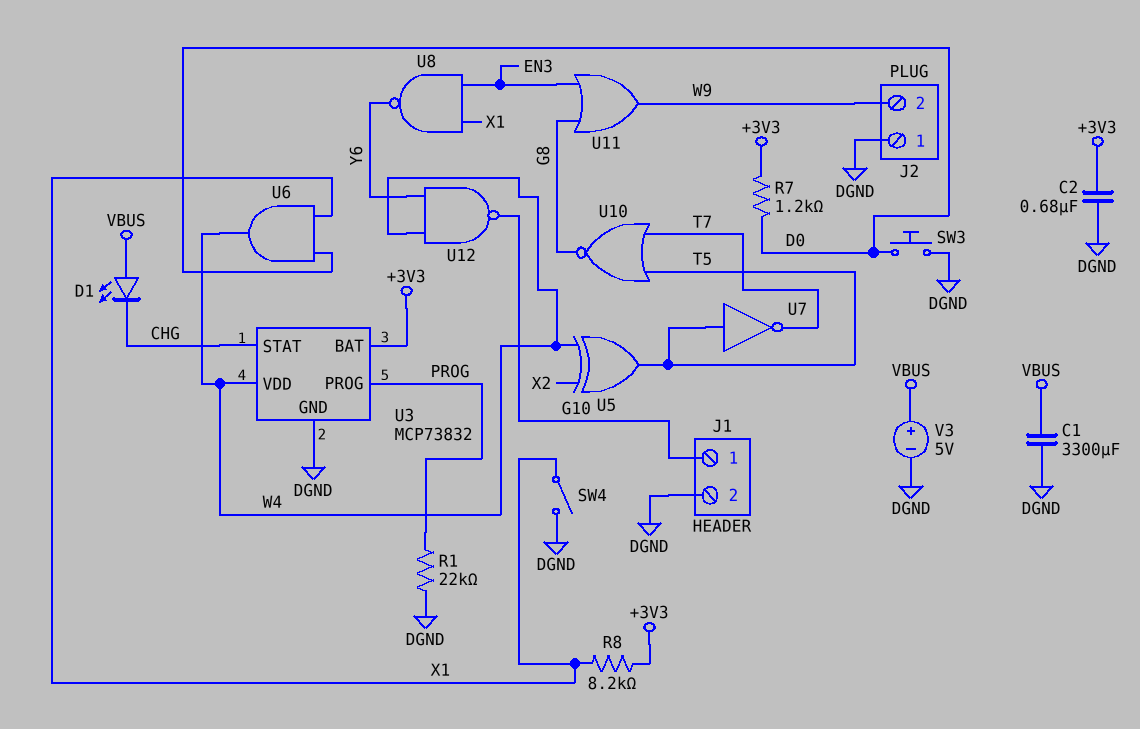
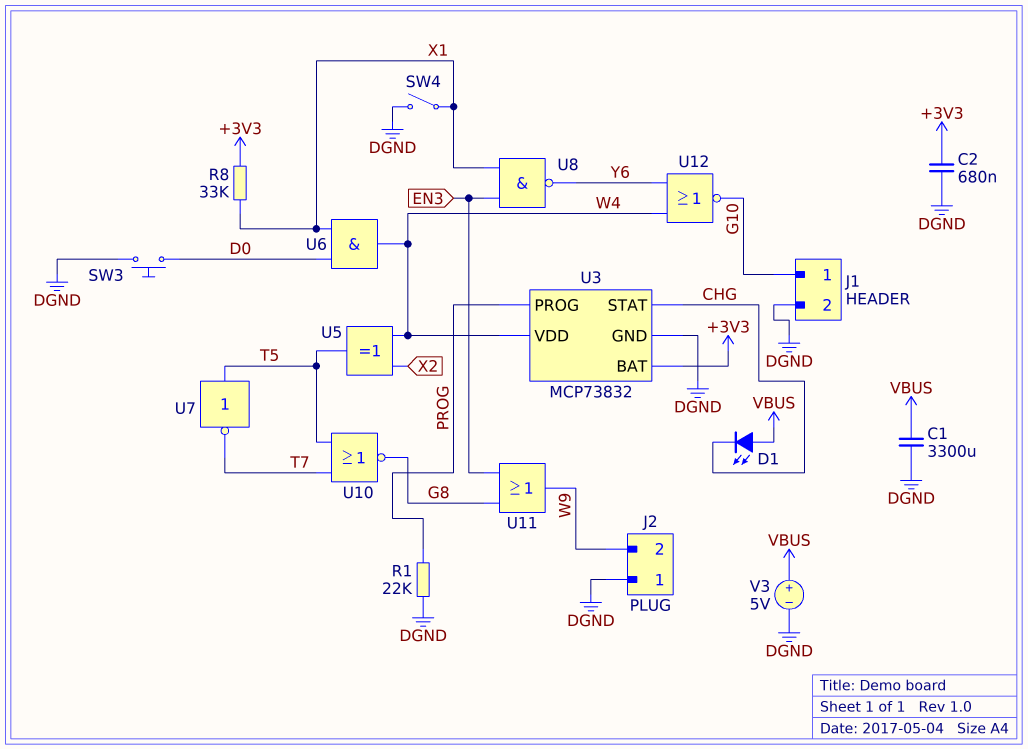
R7: 1.2k (+3V3, D0) -> none
R8: 8.2k (+3V3, X1) -> 33k (+3V3, X1)
U12: NAND (in W4, in Y6, out G10) -> NOR (in W4, in Y6, out G10)

